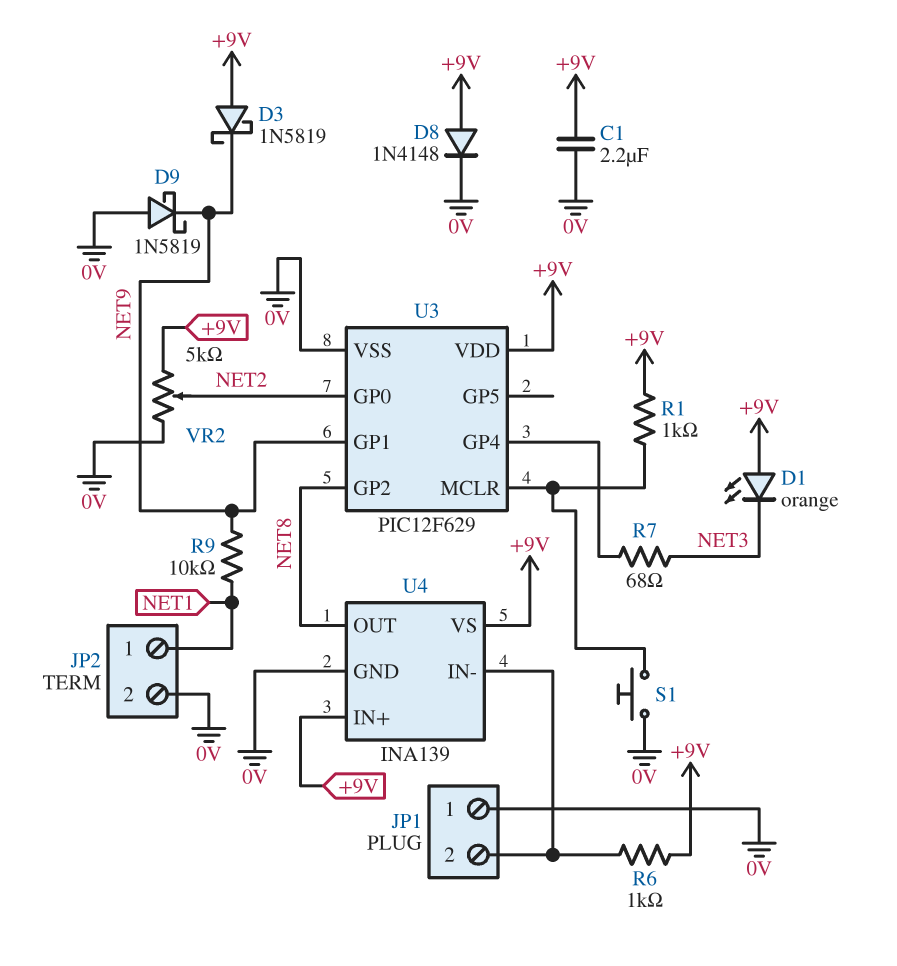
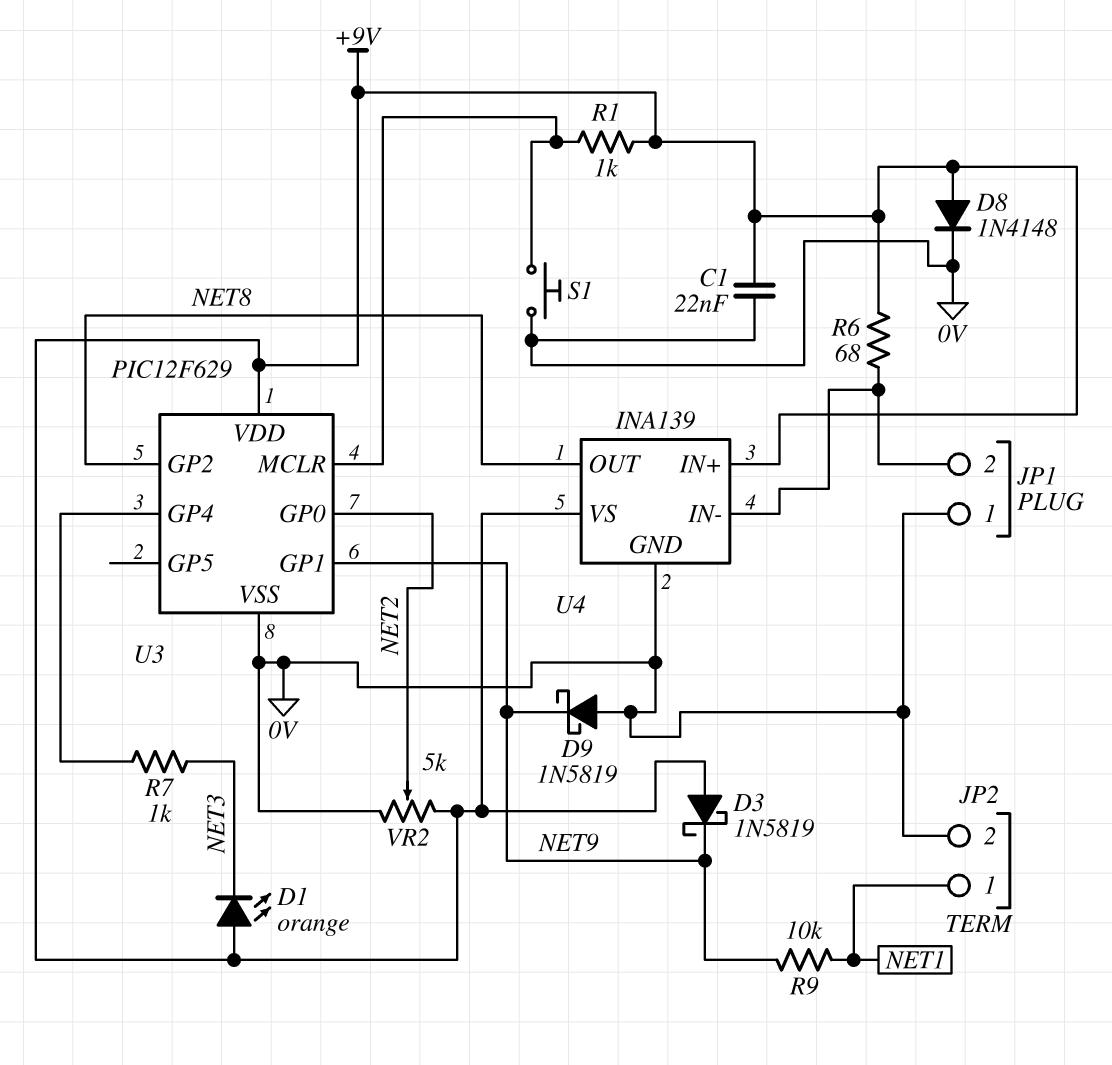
C1: 2.2uF (+9V, 0V) -> 22nF (+9V, 0V)
R6: 1k (+9V, JP1/2) -> 68 (+9V, JP1/2)
R7: 68 (NET3, U3/GP4) -> 1k (NET3, U3/GP4)

